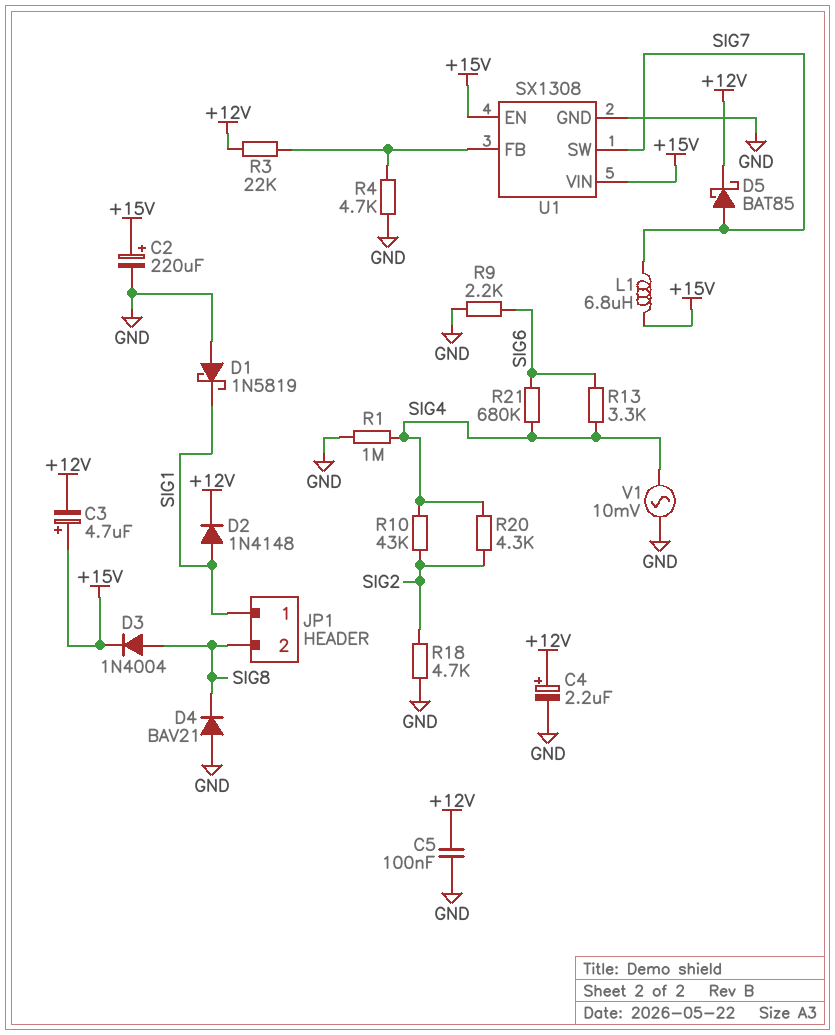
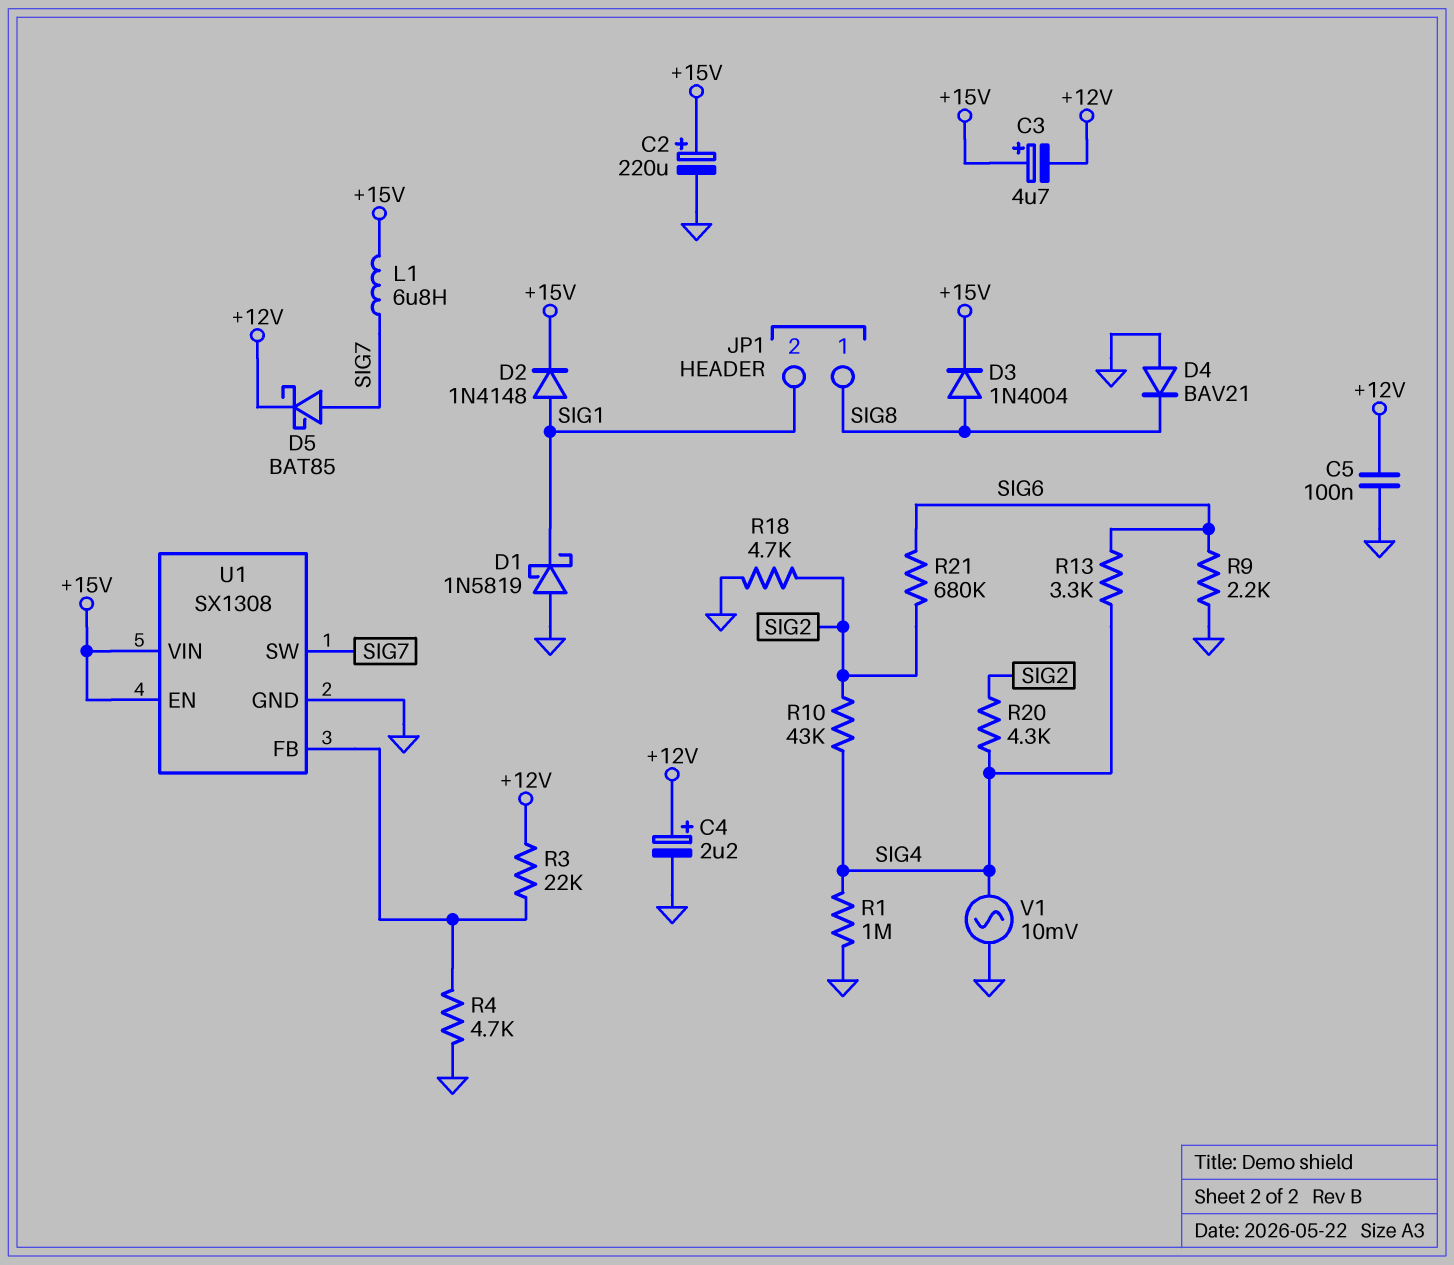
D2: diode 1N4148 (A SIG1, K +12V) -> diode 1N4148 (A SIG1, K +15V)
JP1 pin 1: SIG1 -> SIG8
JP1 pin 2: SIG8 -> SIG1
R21: 680k (SIG4, SIG6) -> 680k (SIG2, SIG6)

